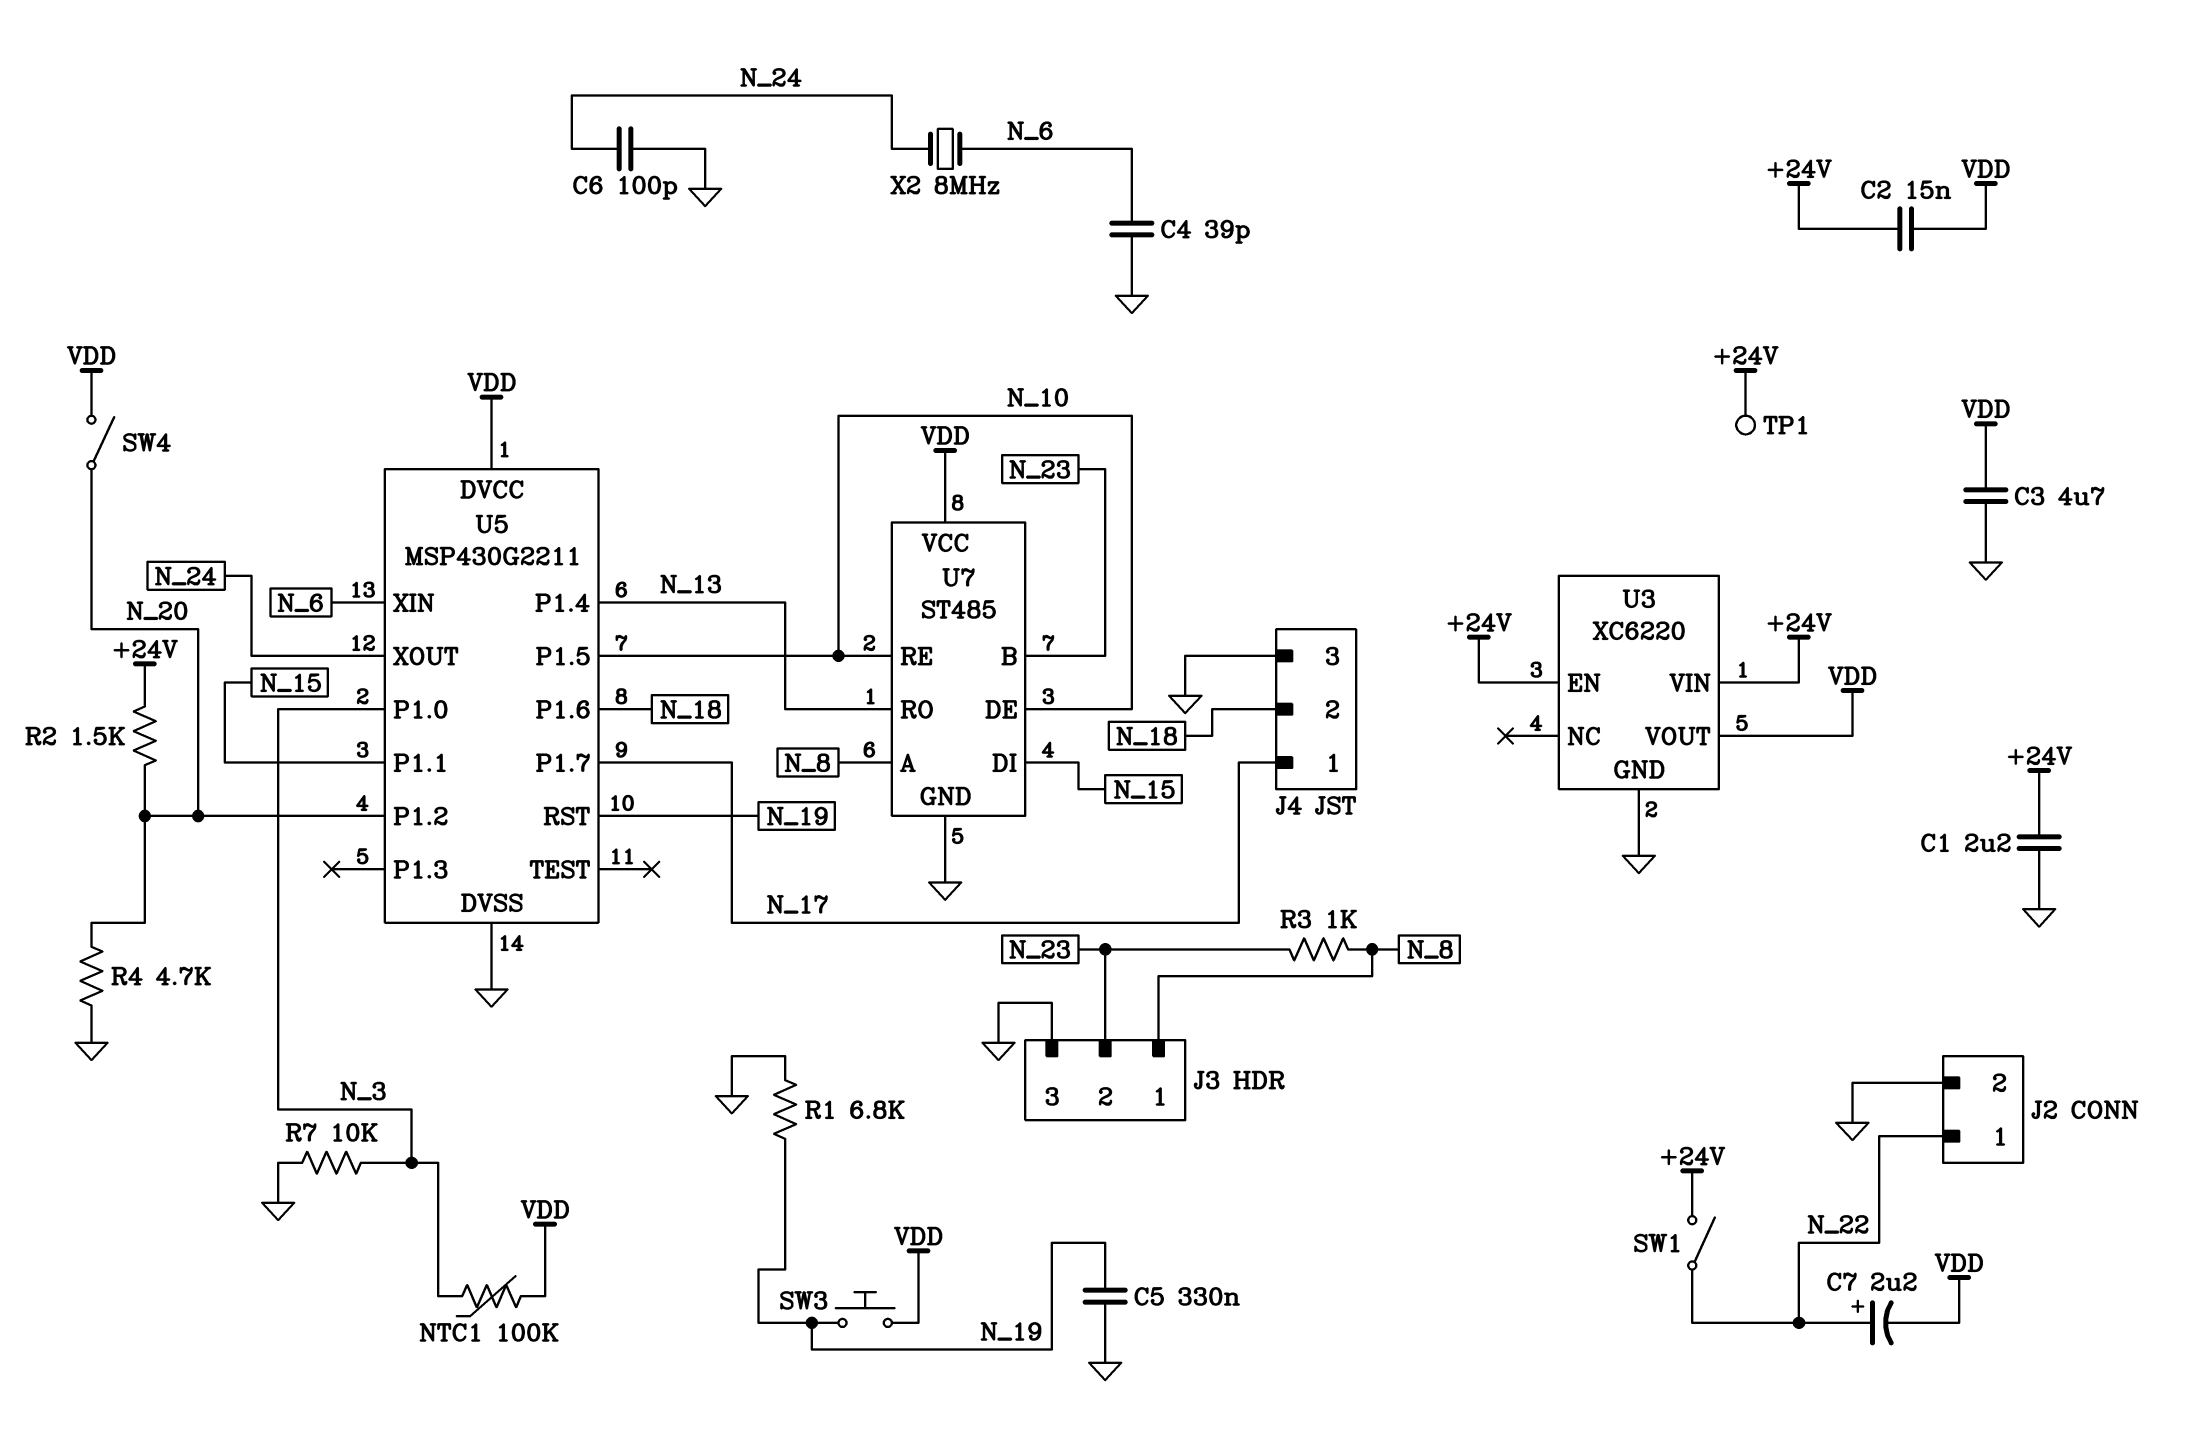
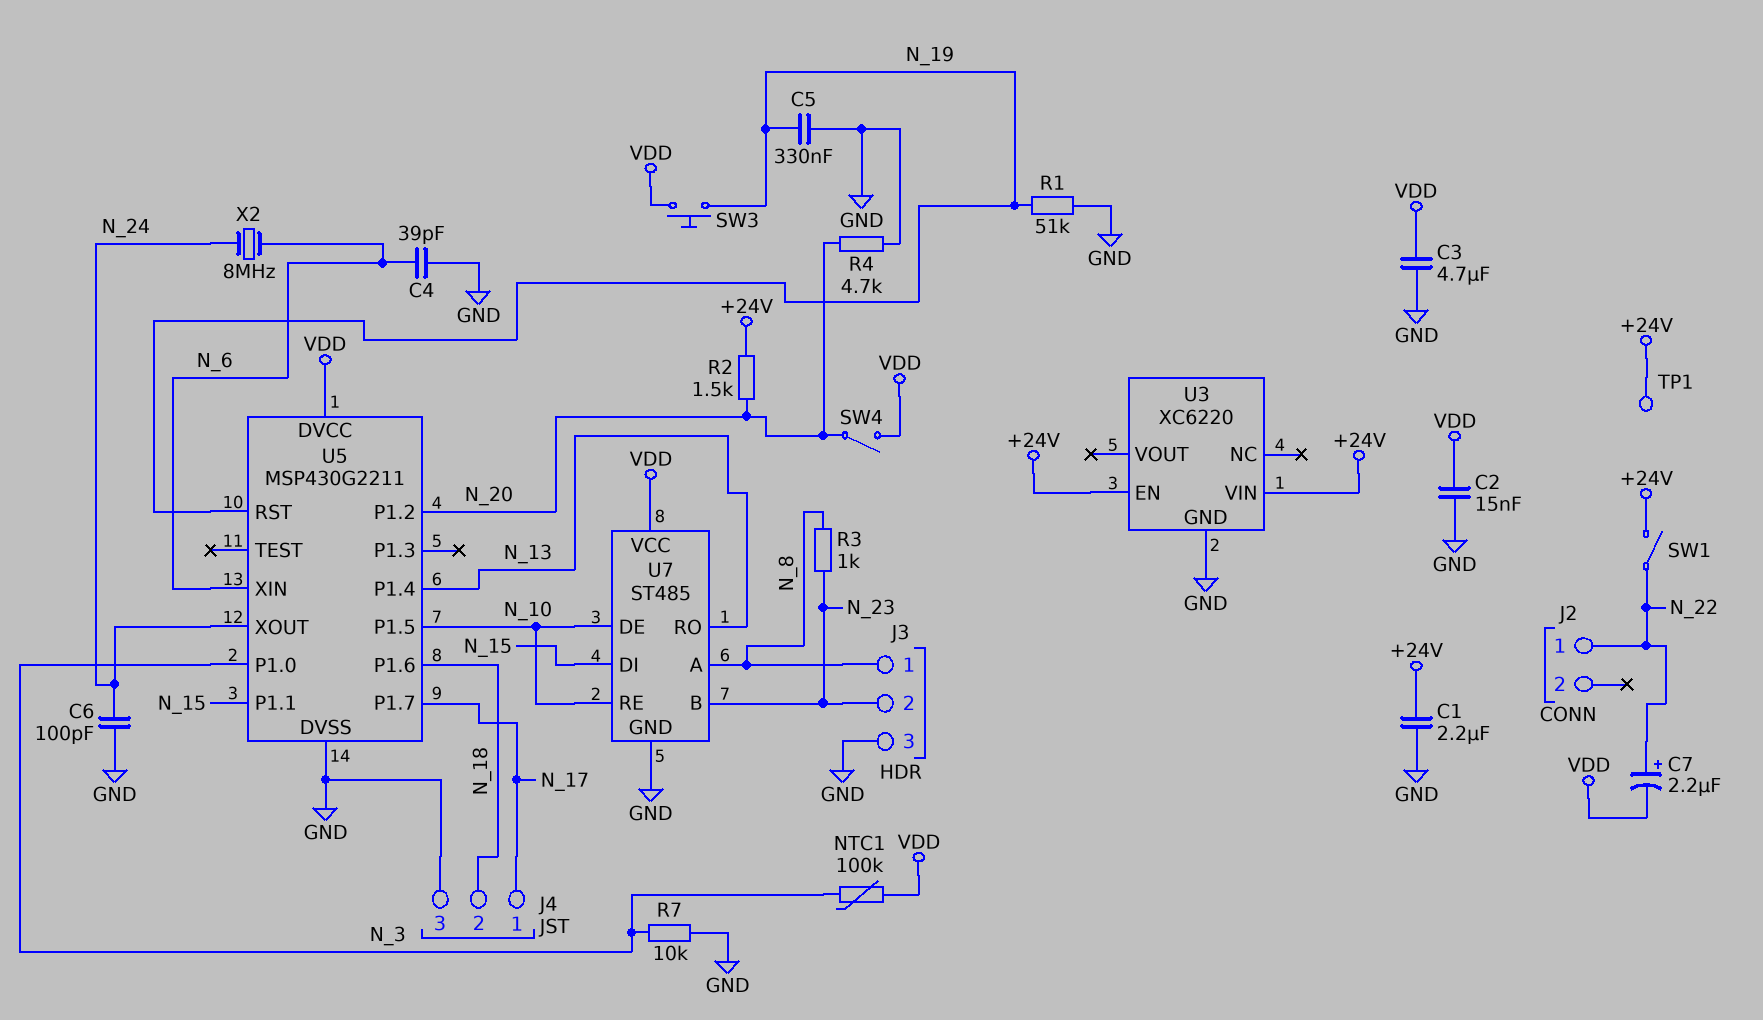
C2: 15nF (+24V, VDD) -> 15nF (GND, VDD)
J2 pin 2: GND -> none
R1: 6.8k (GND, N_19) -> 51k (GND, N_19)
U3 pin VOUT: VDD -> none

